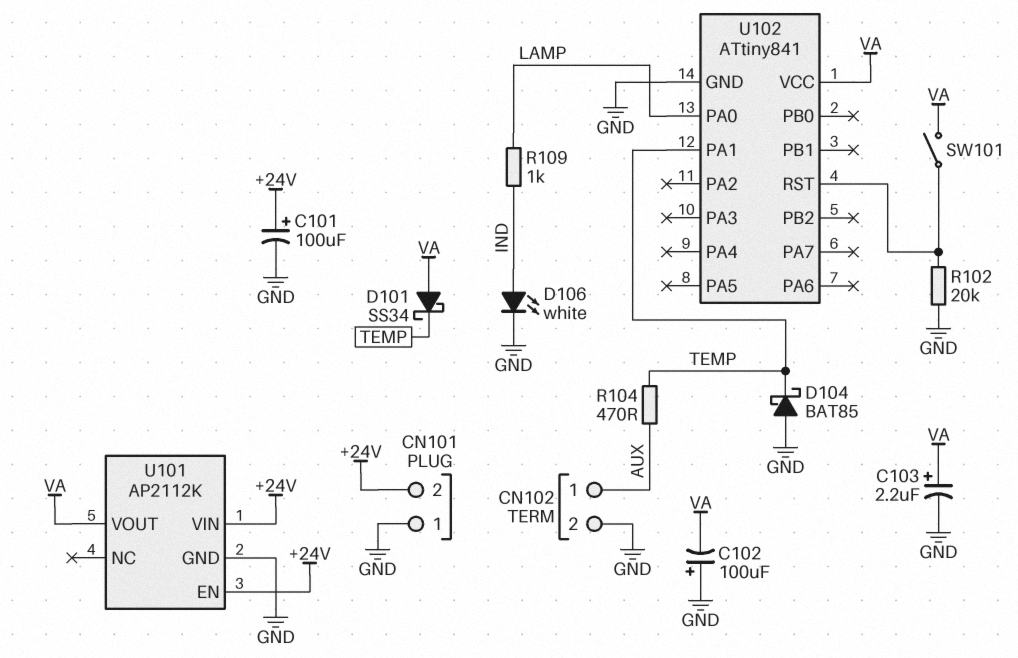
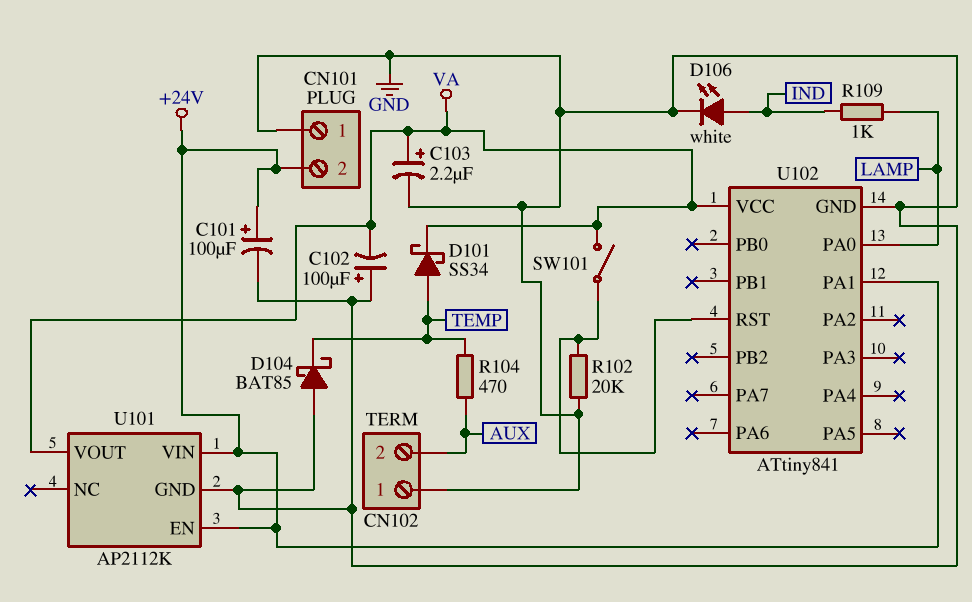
CN102 pin 1: AUX -> GND
CN102 pin 2: GND -> AUX
D101: schottky SS34 (A VA, K TEMP) -> schottky SS34 (A TEMP, K VA)
U102 pin PA1: TEMP -> +24V

